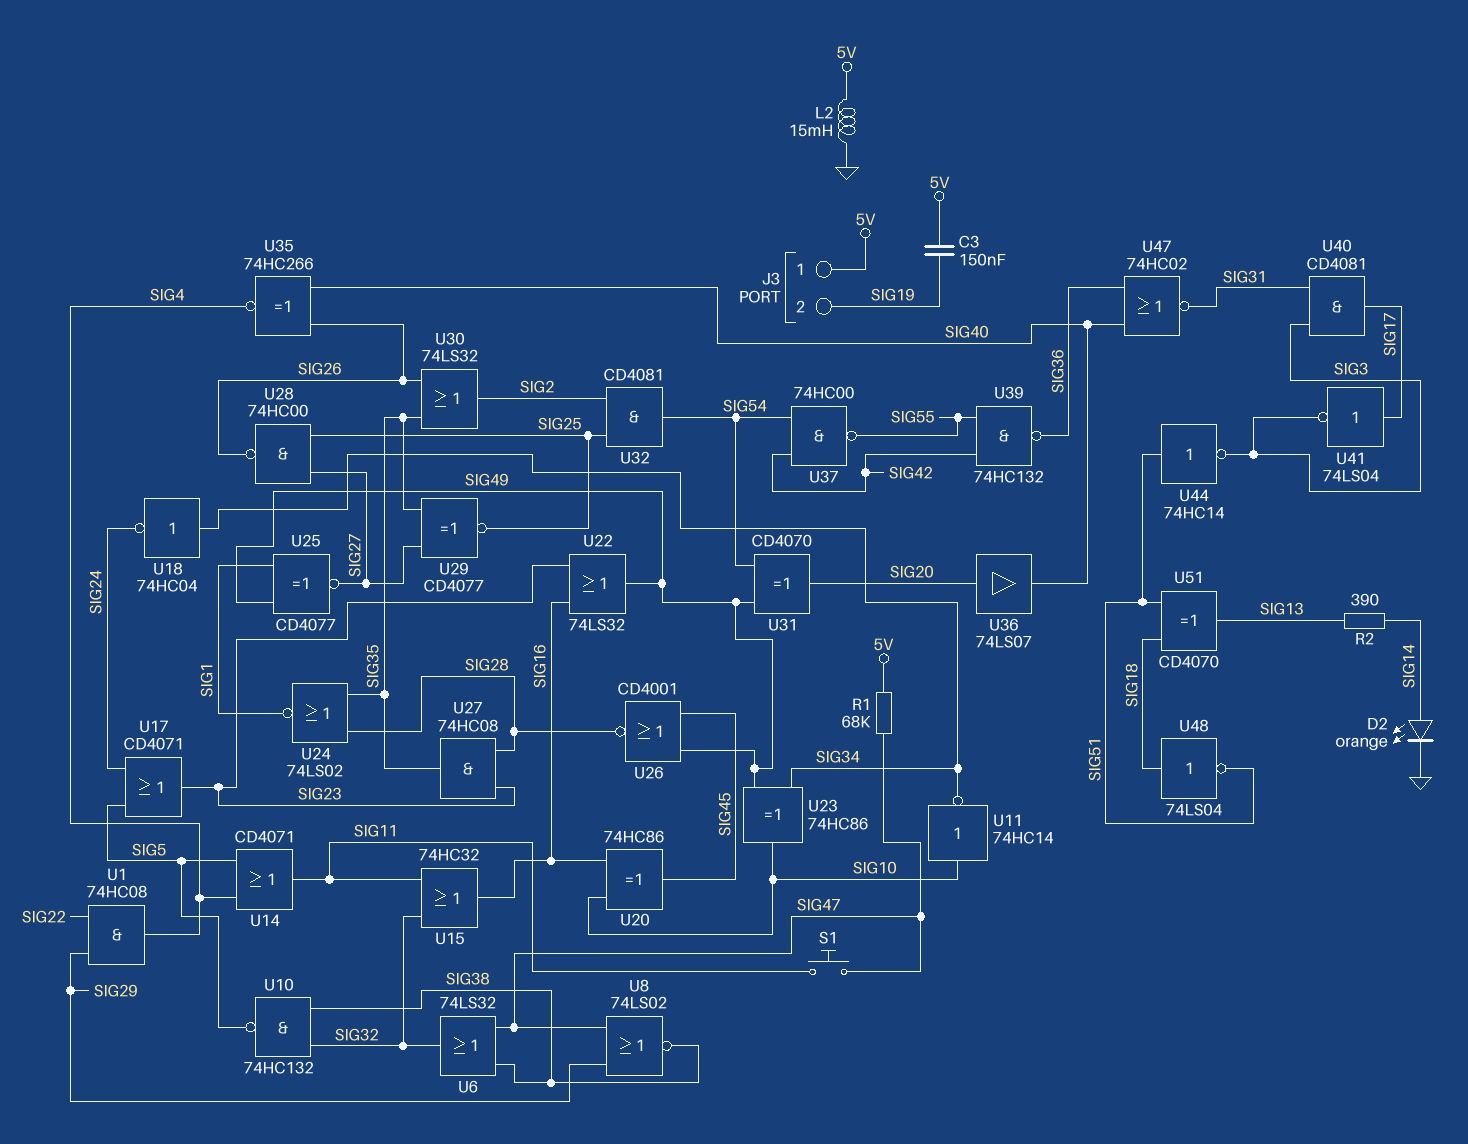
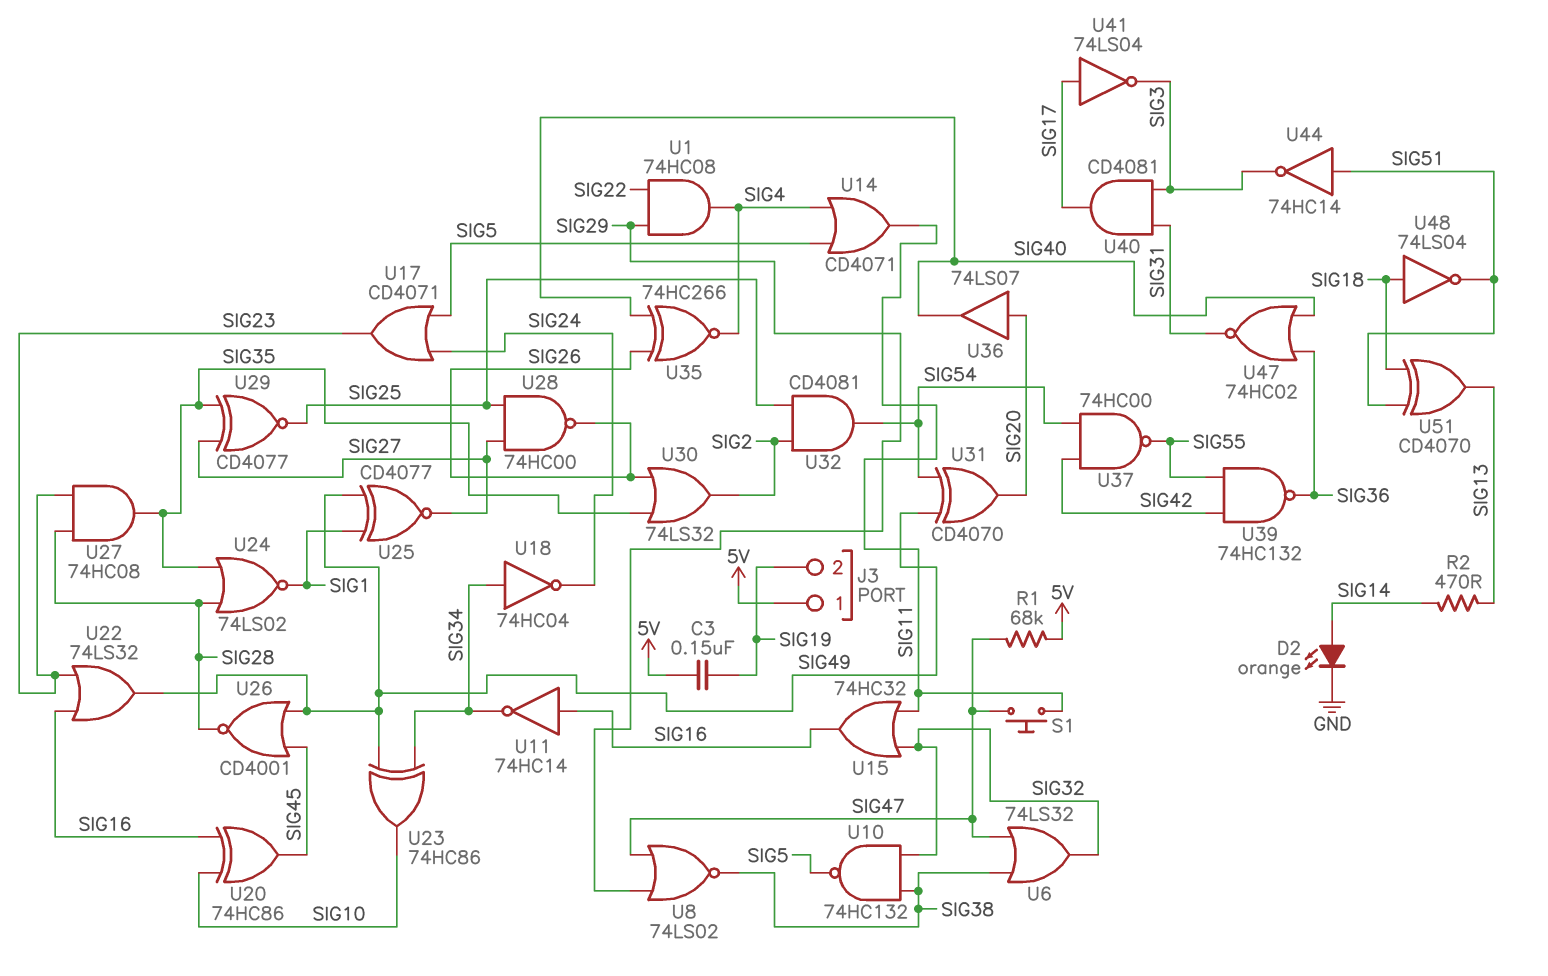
L2: 15mH (5V, GND) -> none
R2: 390 (SIG13, SIG14) -> 470 (SIG13, SIG14)
U11: NOT 74HC14 (in SIG10, out SIG34) -> NOT 74HC14 (in SIG16, out SIG34)

